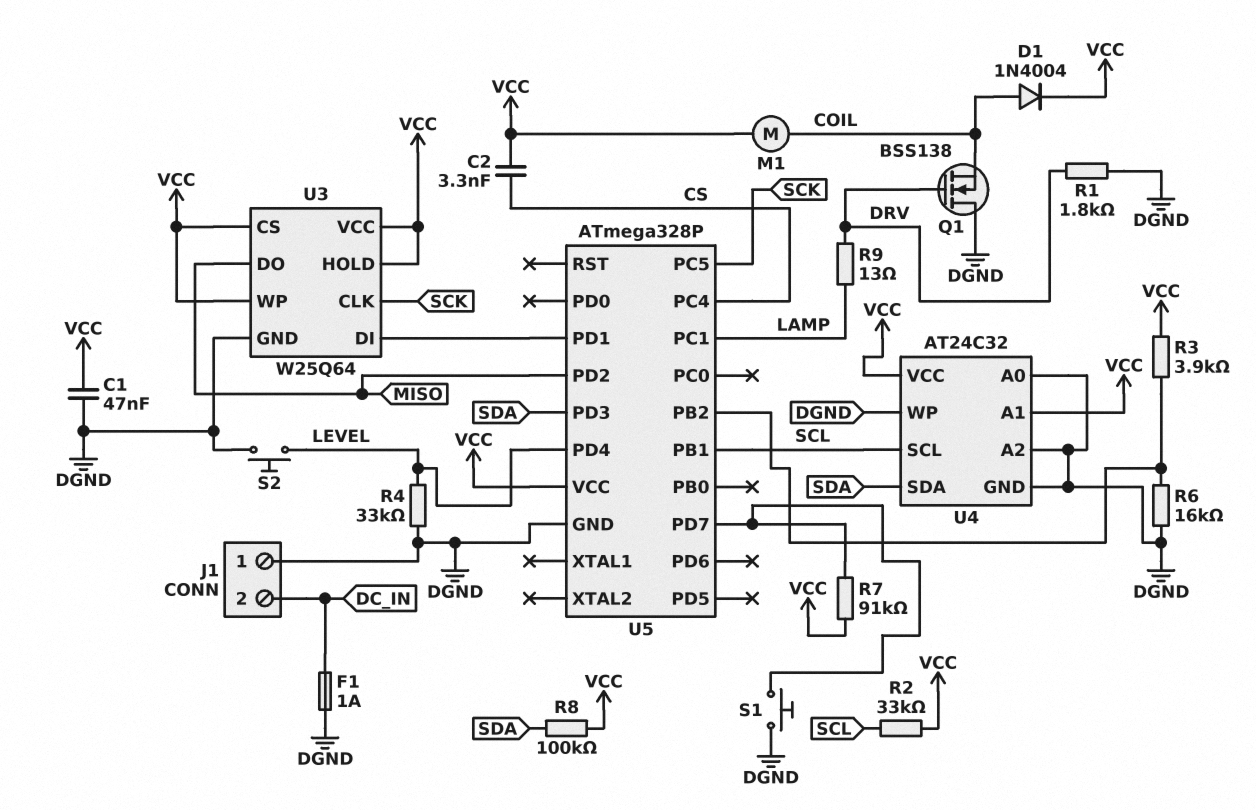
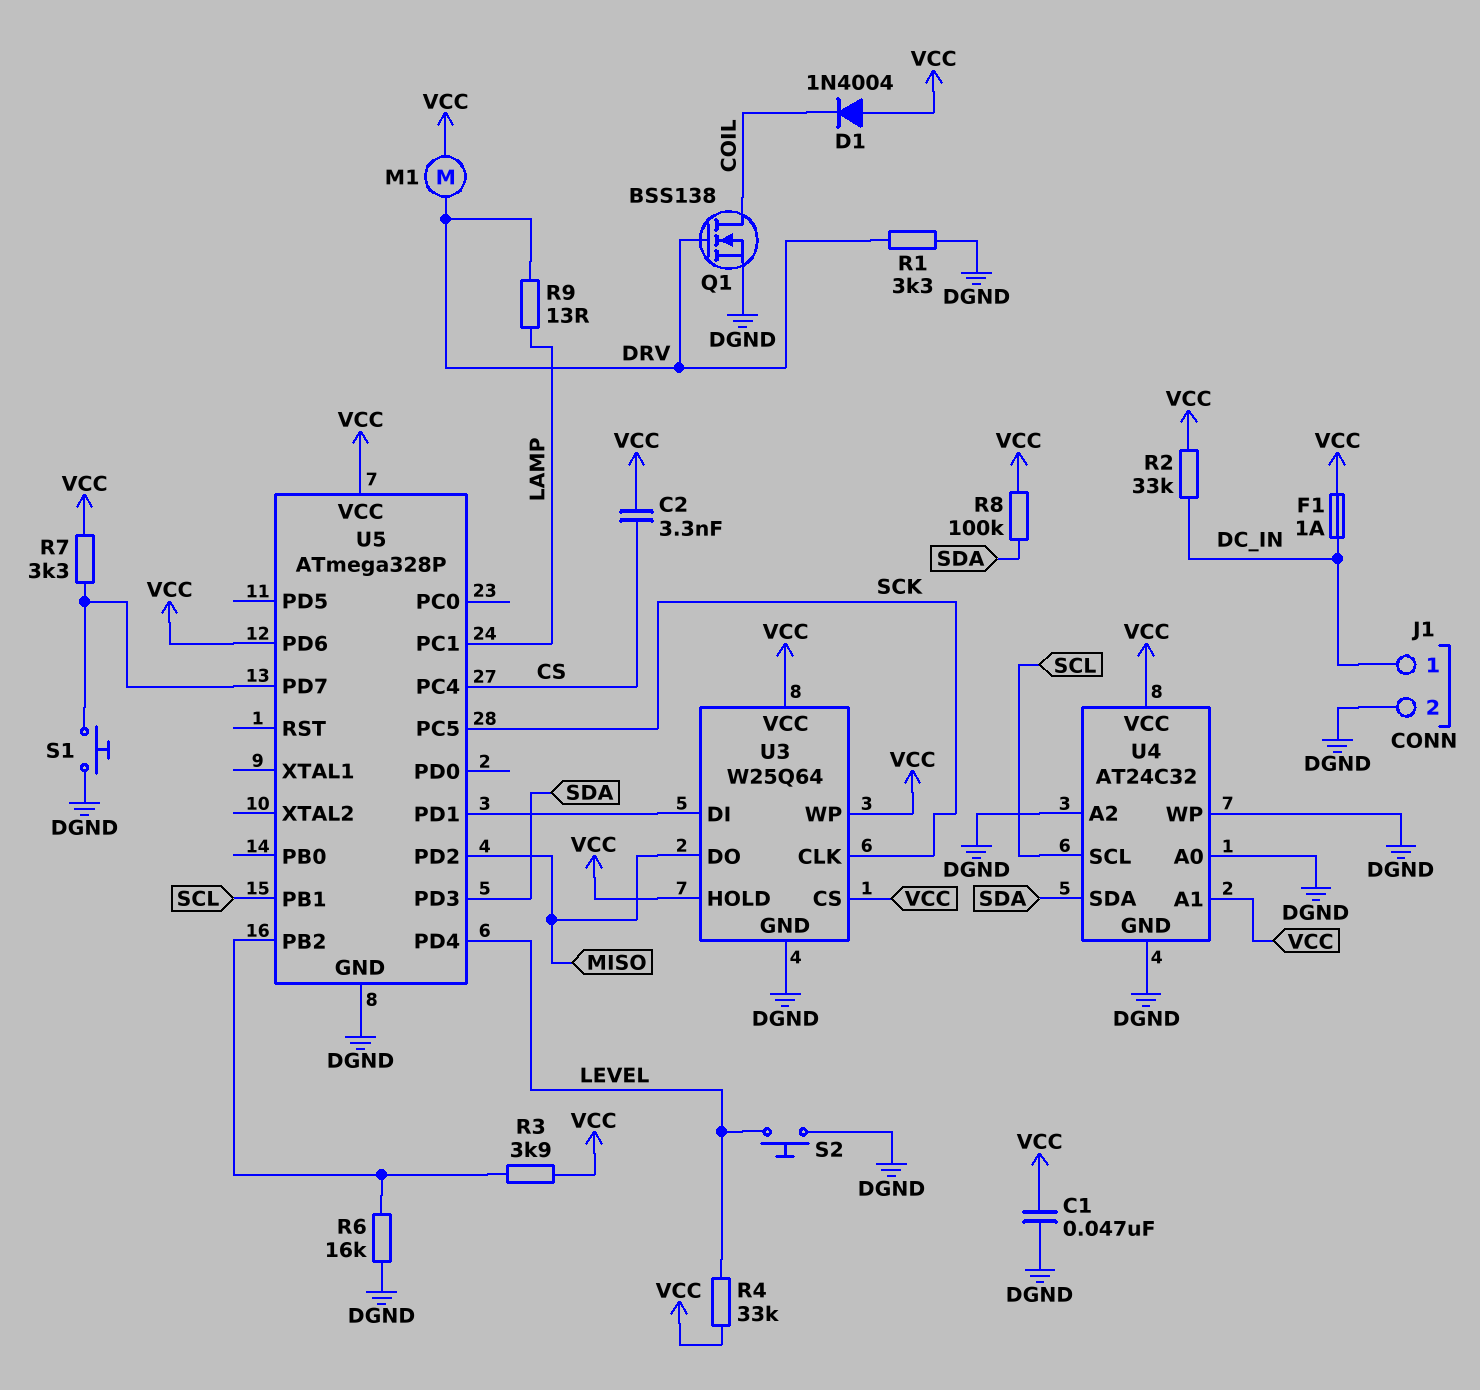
D1: diode 1N4004 (A COIL, K VCC) -> diode 1N4004 (A VCC, K COIL)
F1: 1A (DC_IN, DGND) -> 1A (DC_IN, VCC)
J1 pin 1: DGND -> DC_IN
J1 pin 2: DC_IN -> DGND
M1: motor (COIL, VCC) -> motor (DRV, VCC)
Q1: NMOS BSS138 (G DRV, D DGND, S COIL) -> NMOS BSS138 (G DRV, D COIL, S DGND)
R1: 1.8k (DGND, DRV) -> 3.3k (DGND, DRV)
R2: 33k (SCL, VCC) -> 33k (DC_IN, VCC)
R4: 33k (DGND, LEVEL) -> 33k (LEVEL, VCC)
R7: 91k (U5/PD7, VCC) -> 3.3k (U5/PD7, VCC)
U5 pin PD6: none -> VCC

